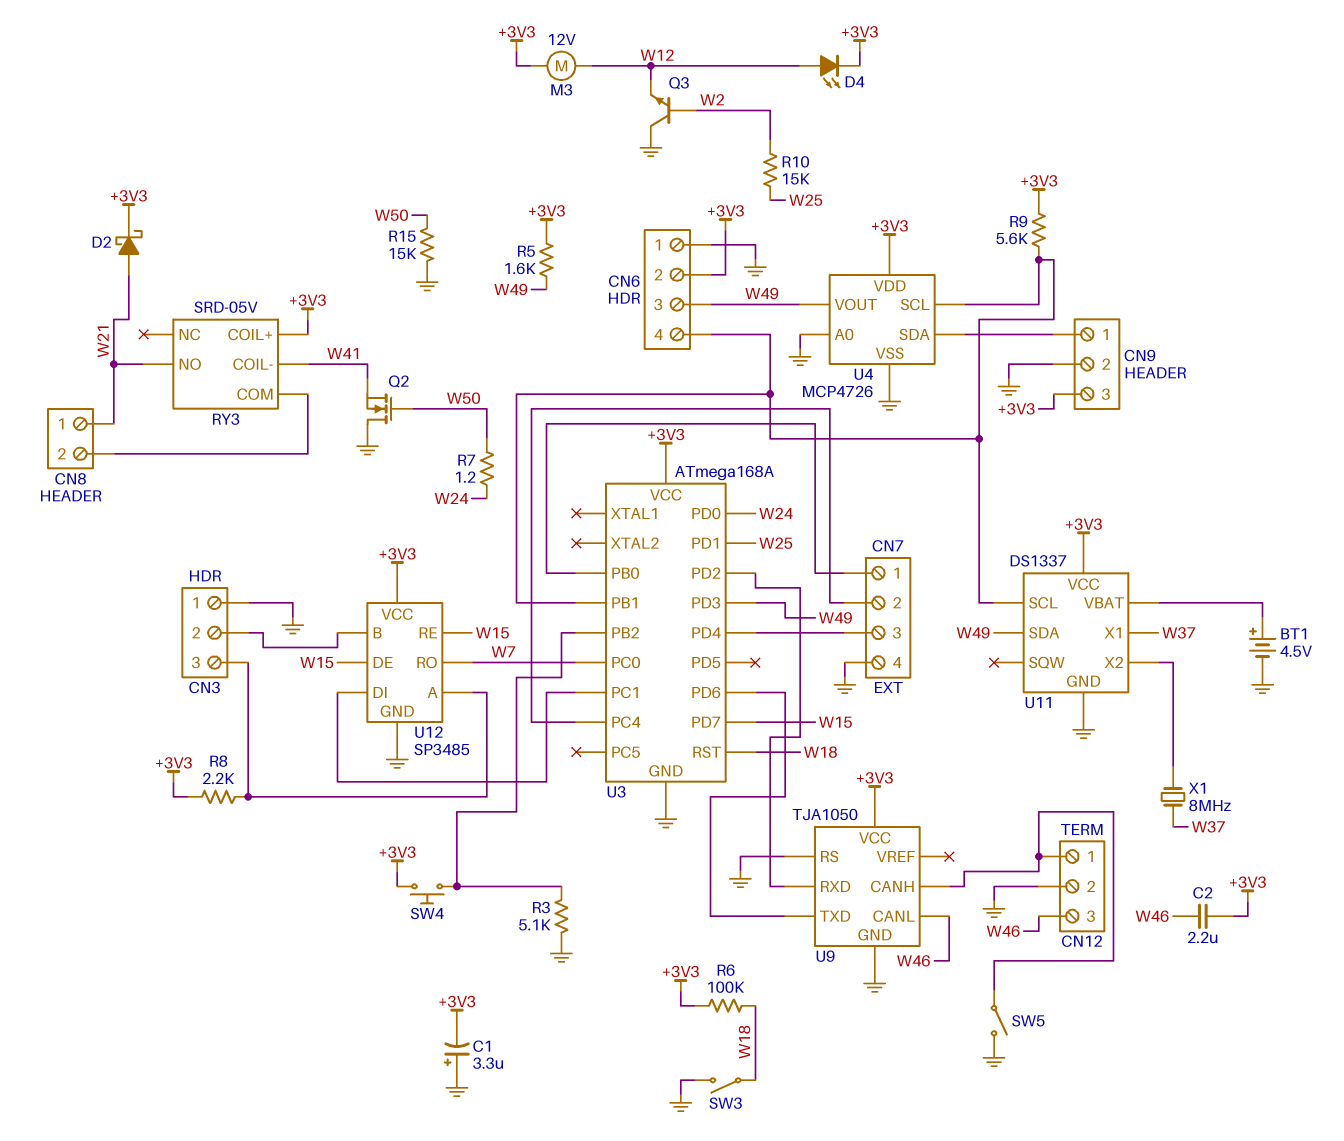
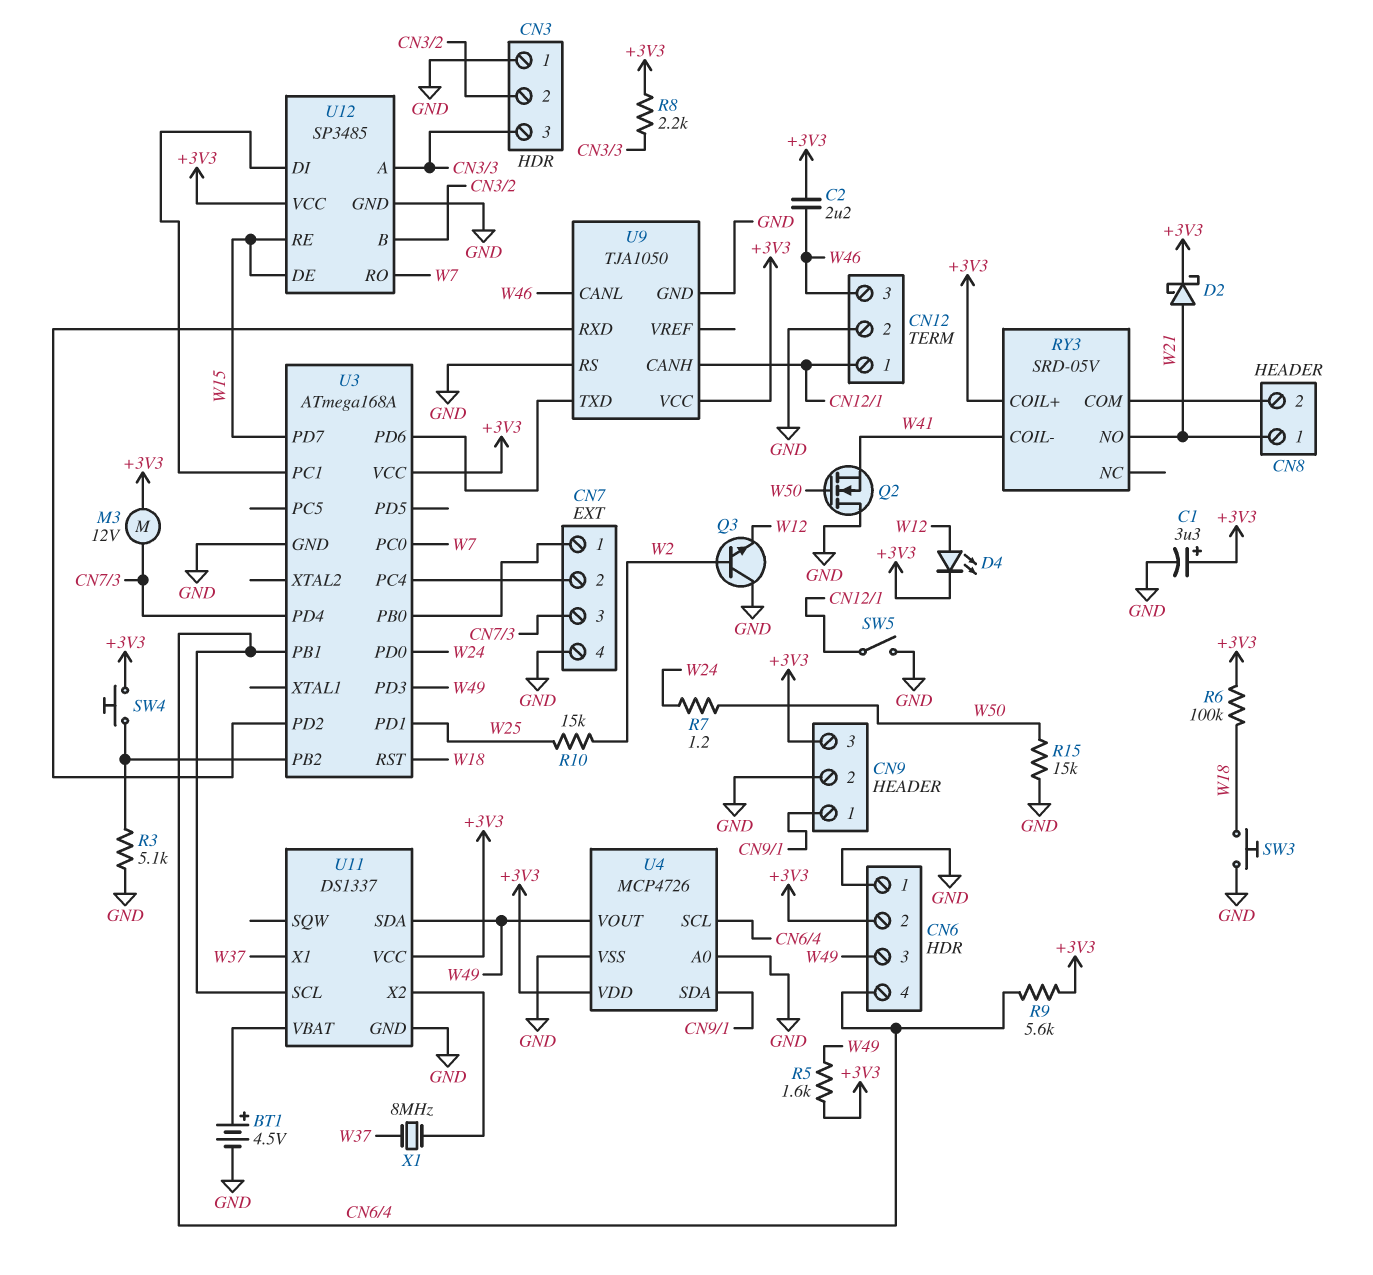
C1: 3.3uF (plus GND, minus +3V3) -> 3.3uF (plus +3V3, minus GND)
M3: motor 12V (+3V3, W12) -> motor 12V (+3V3, CN7/3)
SW3: switch (GND, W18) -> button (GND, W18)

